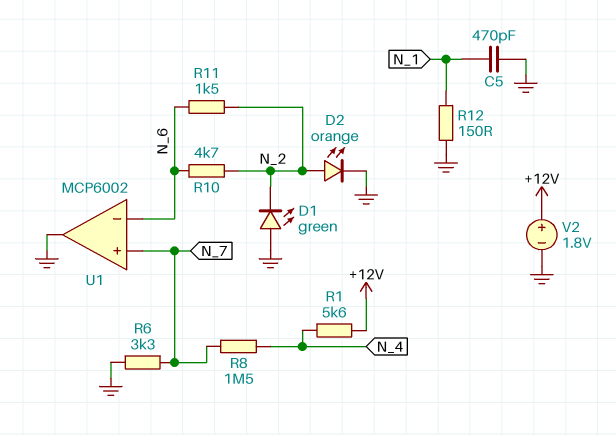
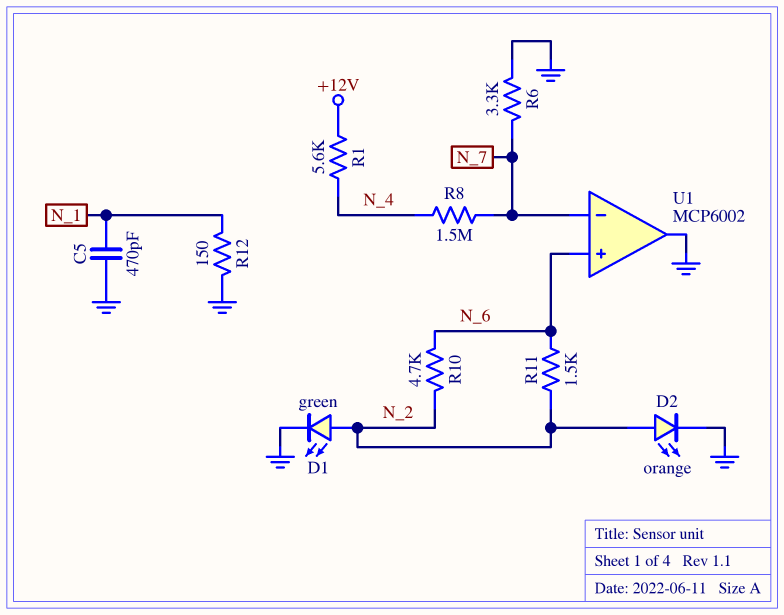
D1: LED green (A GND, K N_2) -> LED green (A N_2, K GND)
U1 pin in+: N_7 -> N_6
U1 pin in-: N_6 -> N_7
V2: 1.8V (plus +12V, minus GND) -> none

